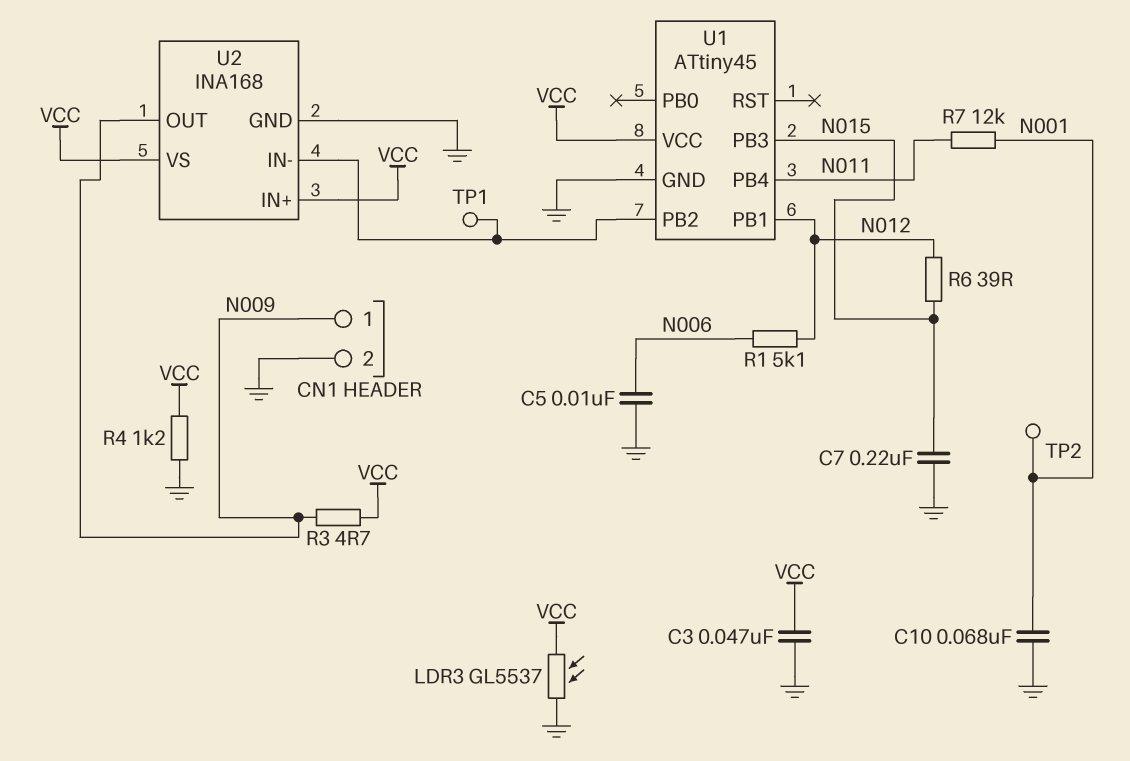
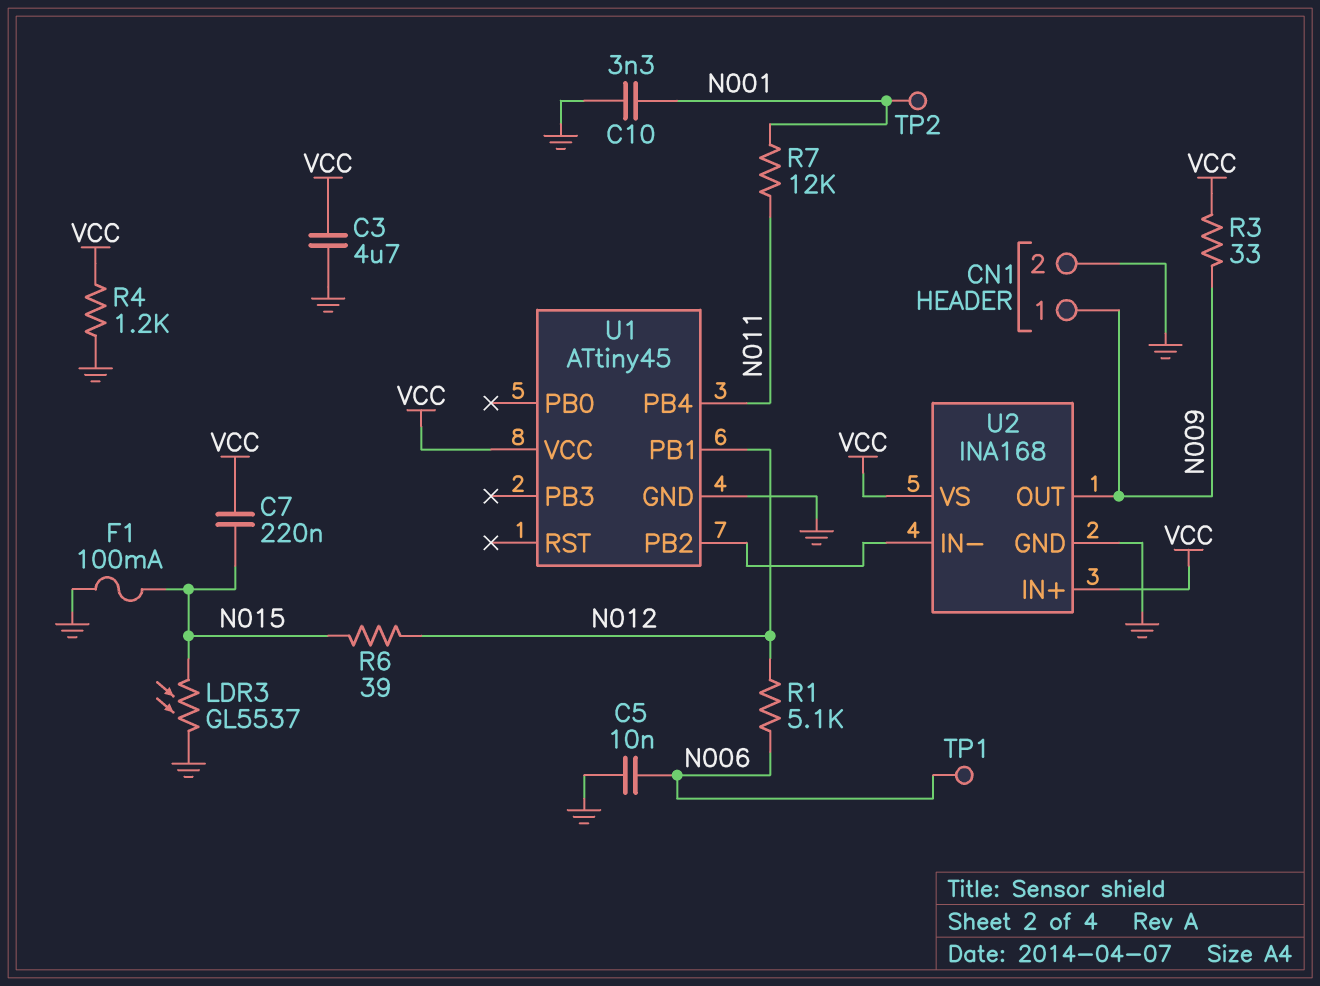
C3: 47nF (GND, VCC) -> 4.7uF (GND, VCC)
C7: 220nF (GND, N015) -> 220nF (N015, VCC)
C10: 68nF (GND, N001) -> 3.3nF (GND, N001)
F1: none -> 100mA (GND, N015)
LDR3: GL5537 (GND, VCC) -> GL5537 (GND, N015)
R3: 4.7 (N009, VCC) -> 33 (N009, VCC)
TP1: test point (U1/PB2) -> test point (N006)
U1 pin PB3: N015 -> none

